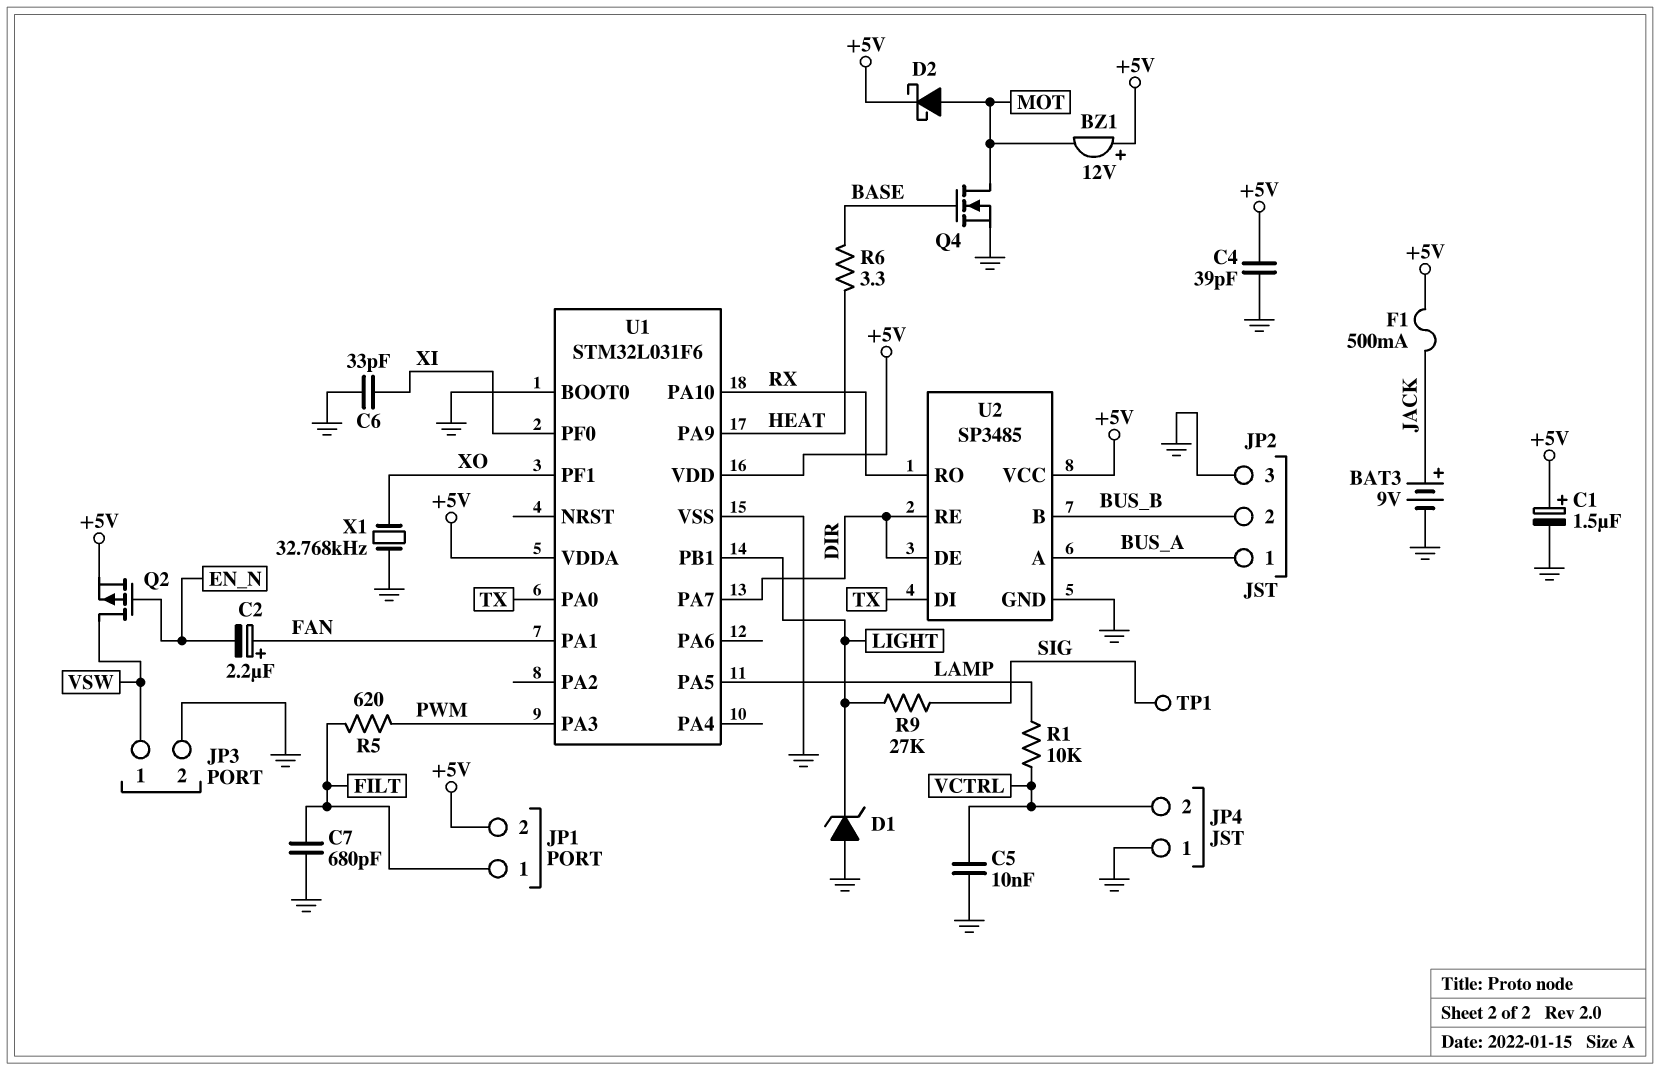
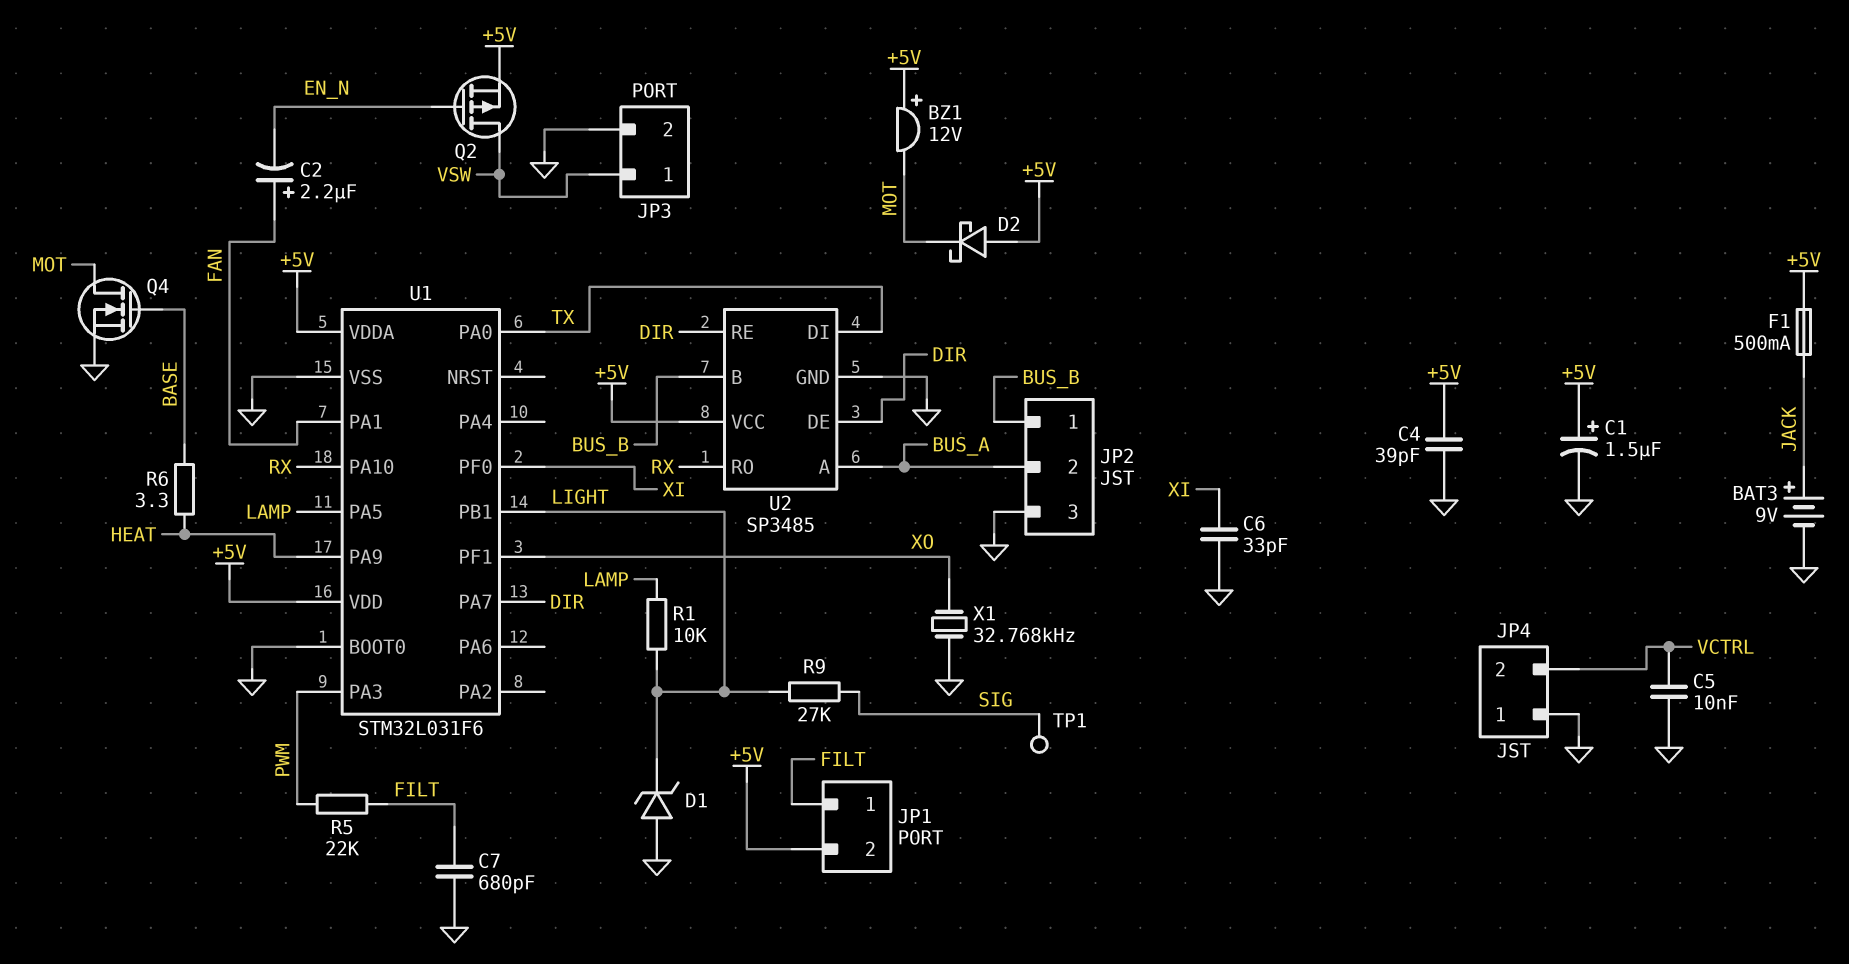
D2: schottky (A MOT, K +5V) -> schottky (A +5V, K MOT)
JP2 pin 1: BUS_A -> BUS_B
JP2 pin 2: BUS_B -> BUS_A
R1: 10k (LAMP, VCTRL) -> 10k (LAMP, LIGHT)
R5: 620 (FILT, PWM) -> 22k (FILT, PWM)

